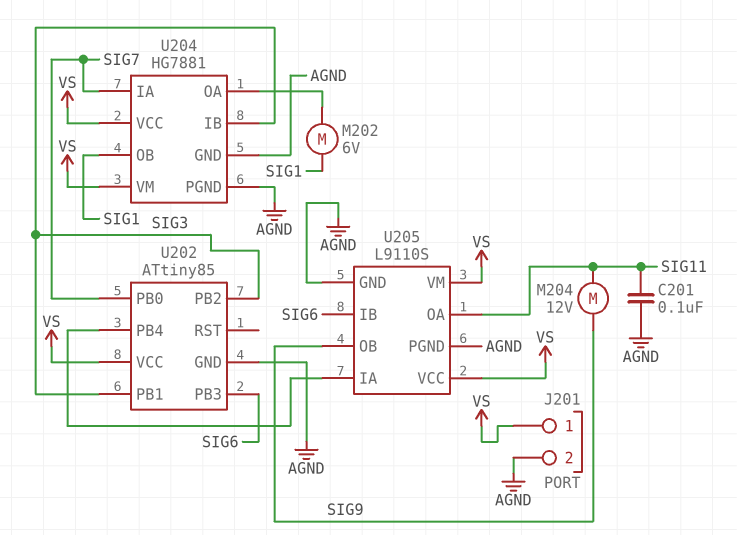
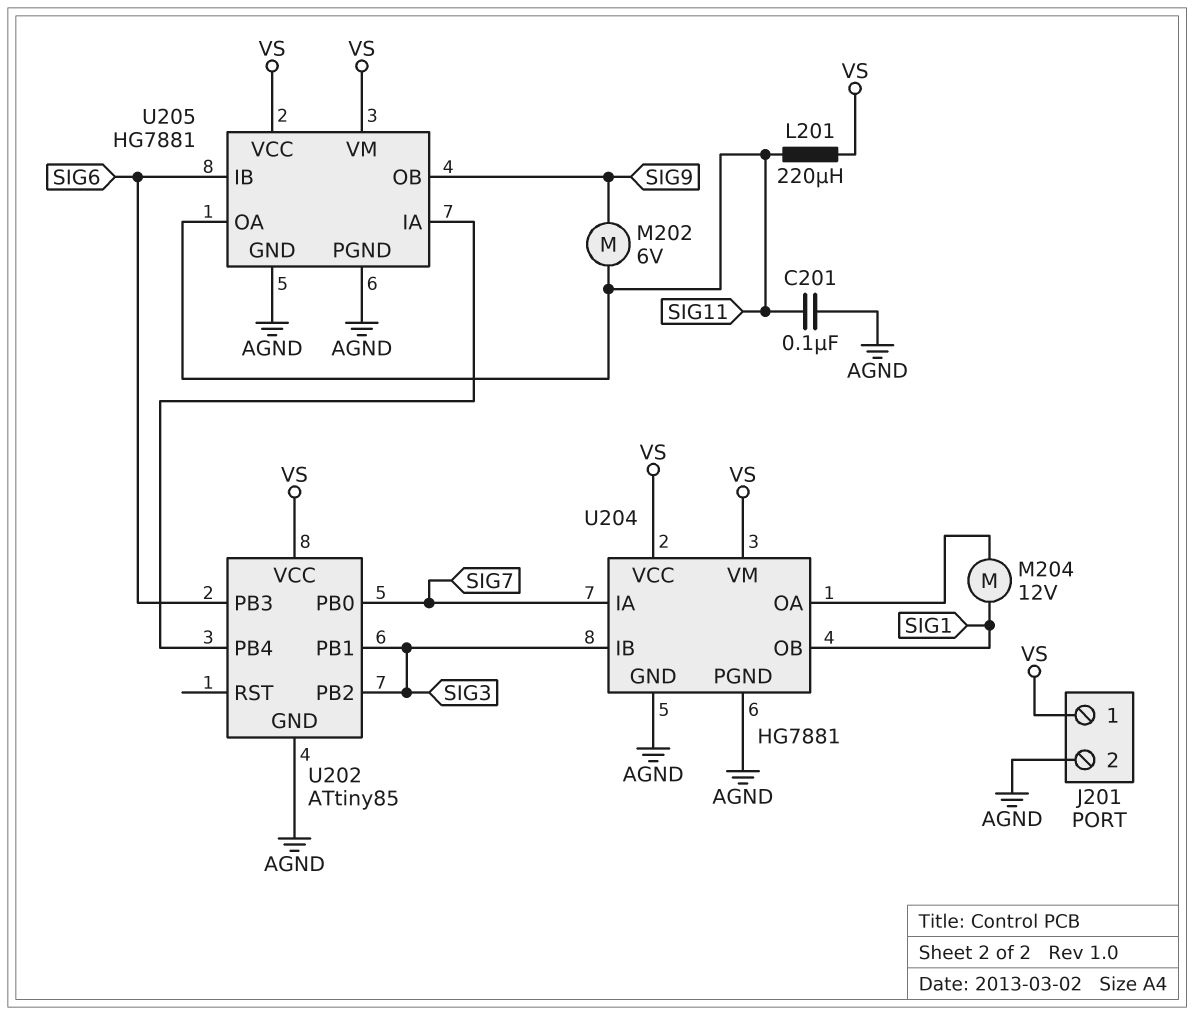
L201: none -> 220uH (SIG11, VS)
M202: motor 6V (SIG1, U204/OA) -> motor 6V (SIG9, SIG11)
M204: motor 12V (SIG9, SIG11) -> motor 12V (SIG1, U204/OA)
U205: L9110S -> HG7881

